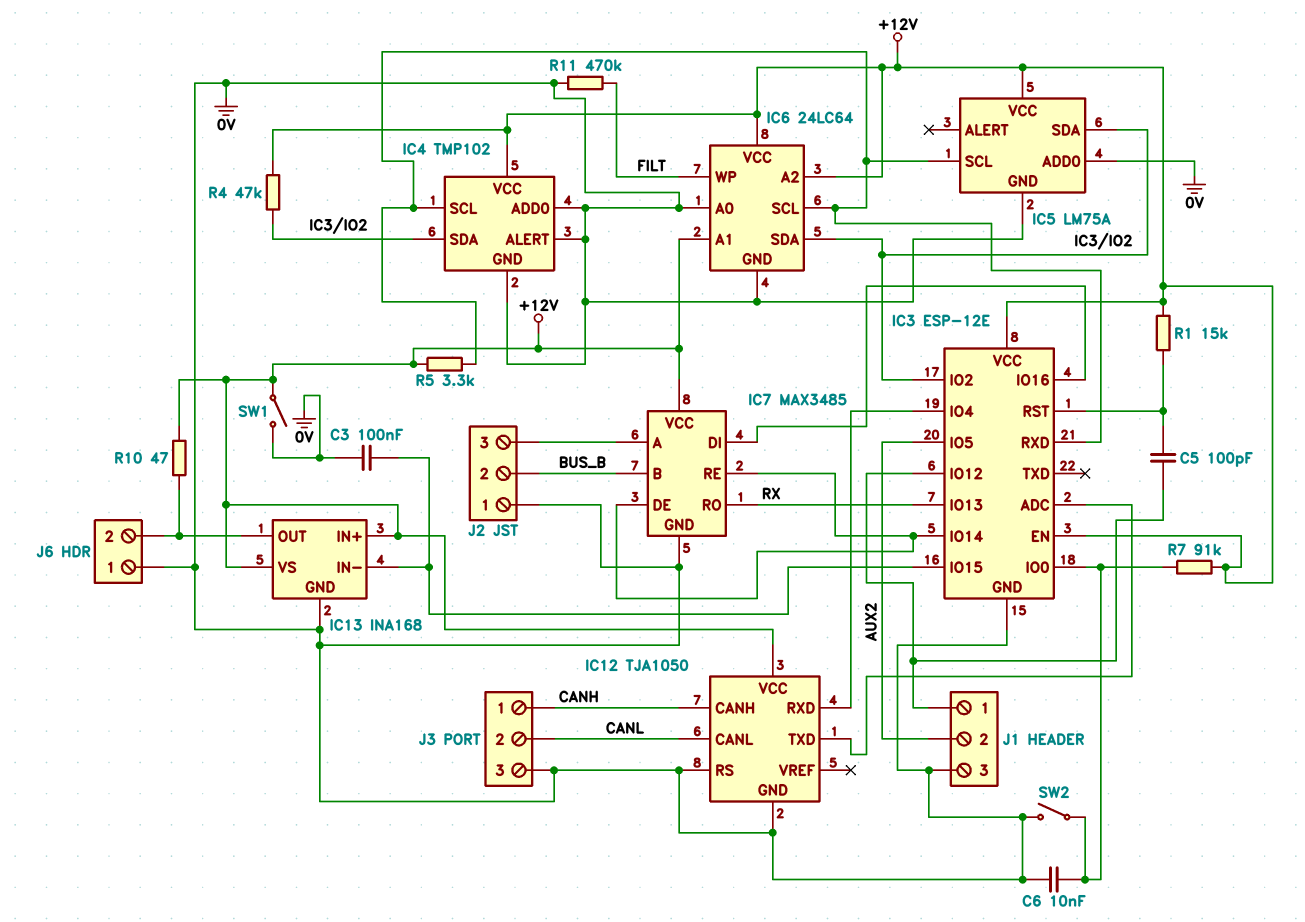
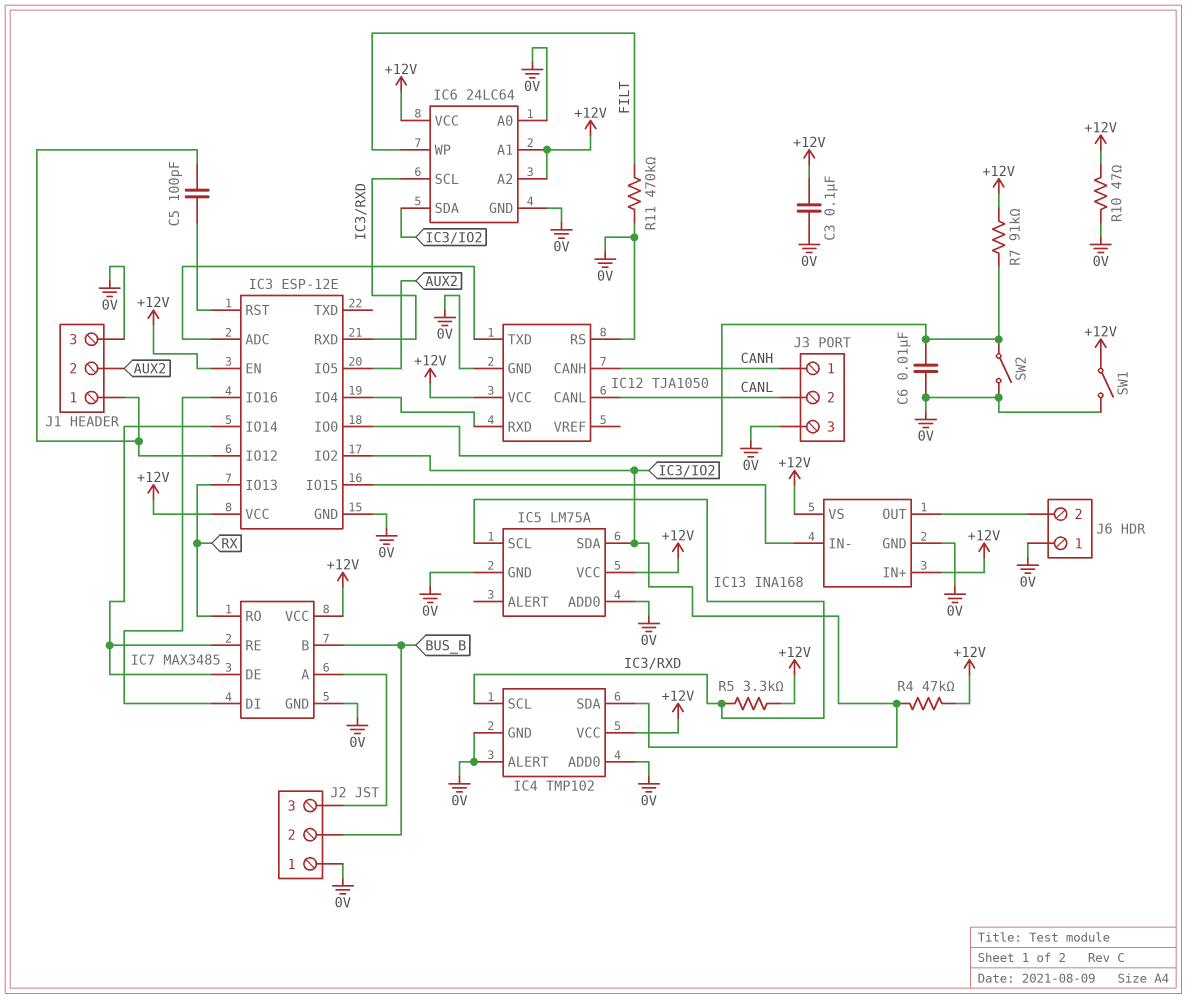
C3: 100nF (0V, IC3/IO15) -> 100nF (+12V, 0V)
R1: 15k (+12V, IC3/RST) -> none
R10: 47 (+12V, IC13/OUT) -> 47 (+12V, 0V)

